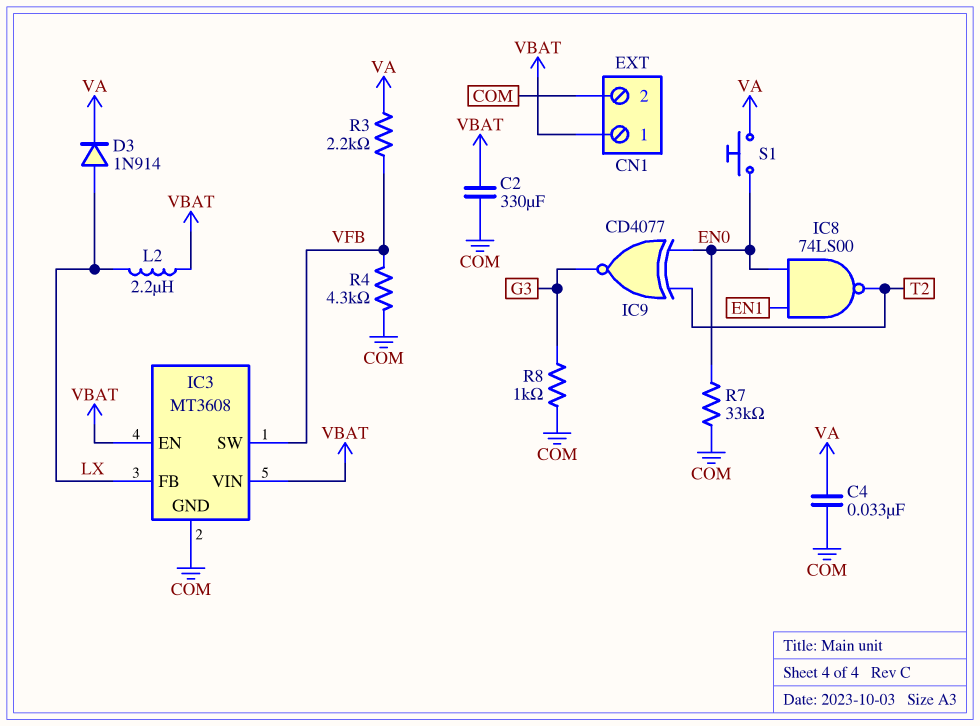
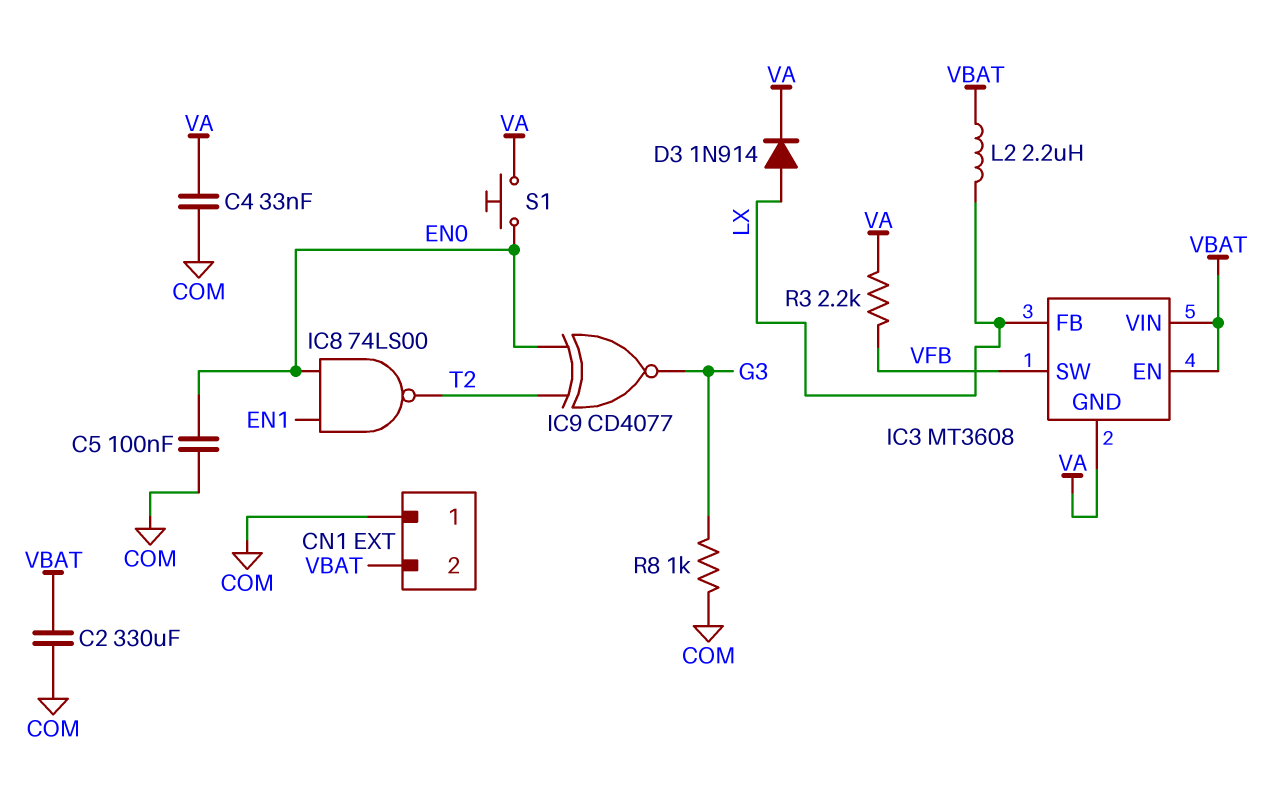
C5: none -> 100nF (COM, EN0)
CN1 pin 1: VBAT -> COM
CN1 pin 2: COM -> VBAT
IC3 pin GND: COM -> VA
R4: 4.3k (COM, VFB) -> none
R7: 33k (COM, EN0) -> none

